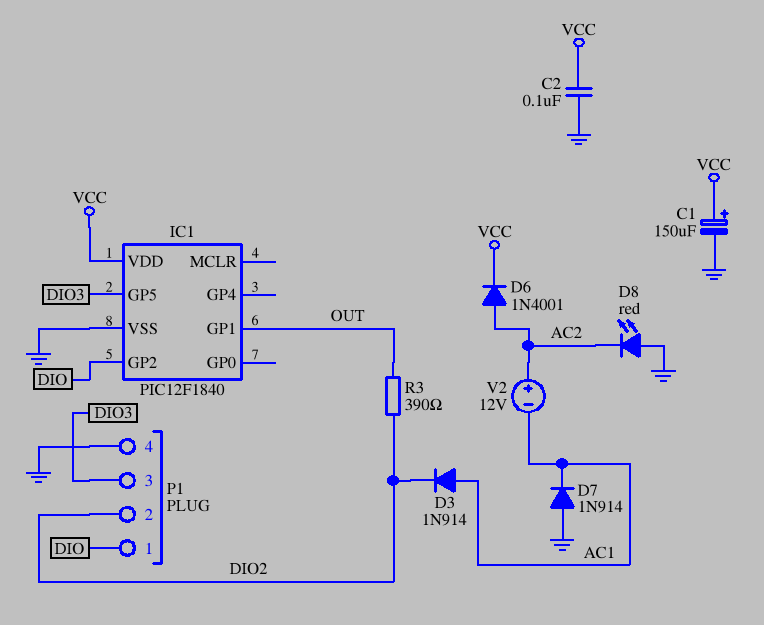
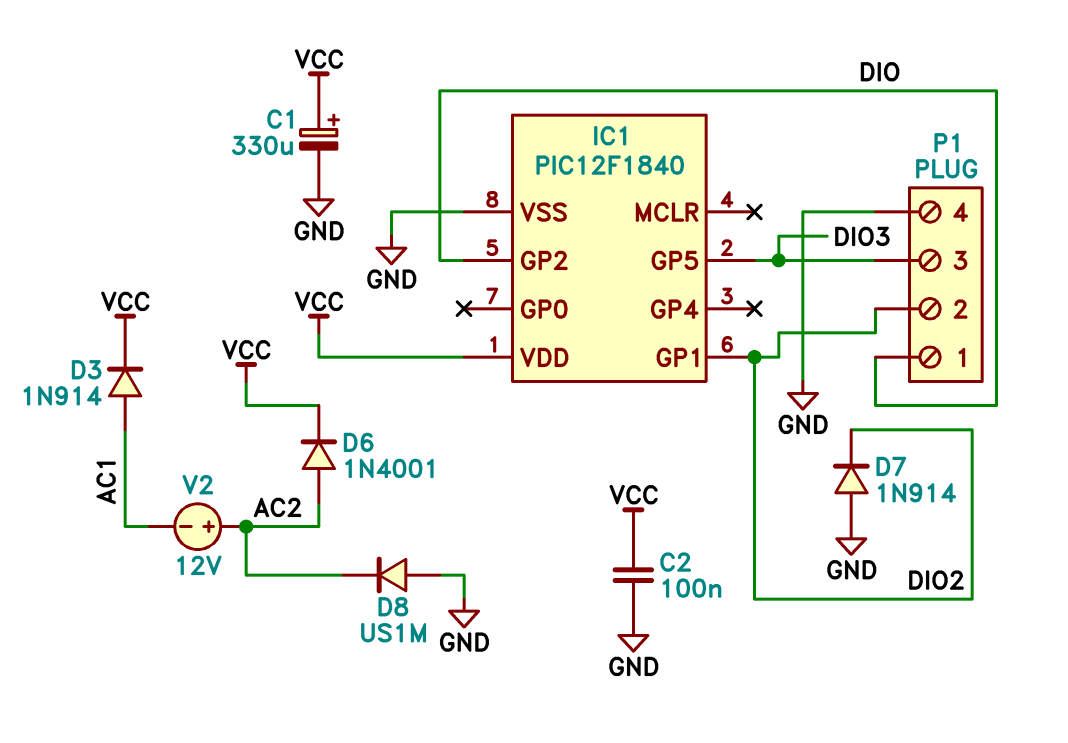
C1: 150uF (plus VCC, minus GND) -> 330uF (plus VCC, minus GND)
D3: diode 1N914 (A AC1, K DIO2) -> diode 1N914 (A AC1, K VCC)
D7: diode 1N914 (A GND, K AC1) -> diode 1N914 (A GND, K DIO2)
D8: LED red (A GND, K AC2) -> diode US1M (A GND, K AC2)
IC1 pin GP1: OUT -> DIO2
R3: 390 (DIO2, OUT) -> none

